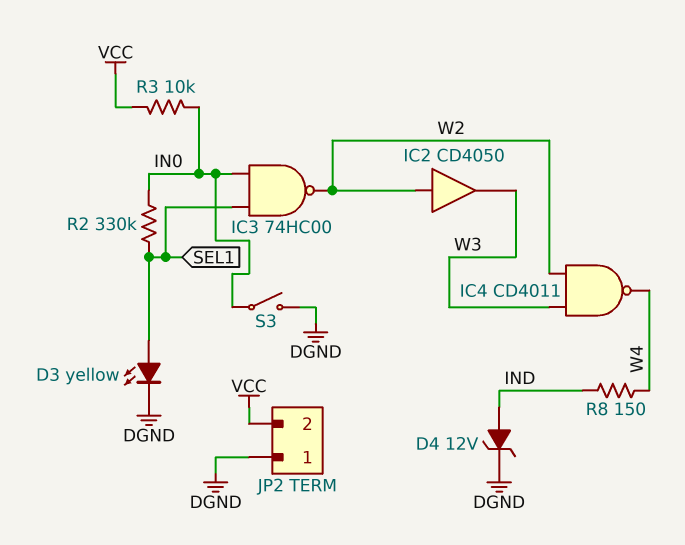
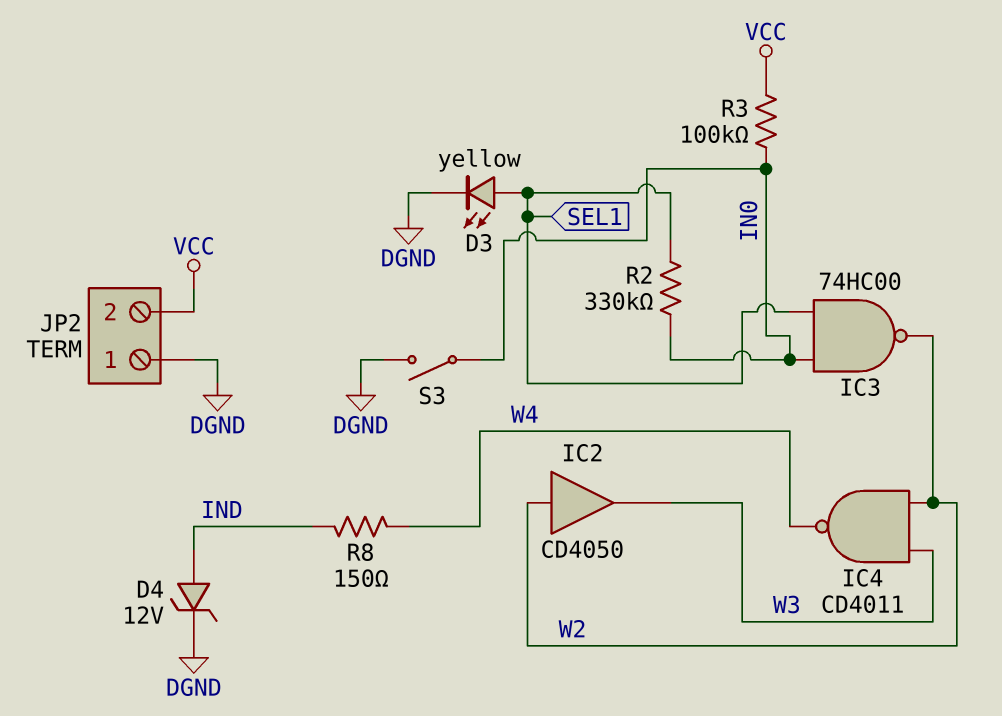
R3: 10k (IN0, VCC) -> 100k (IN0, VCC)

